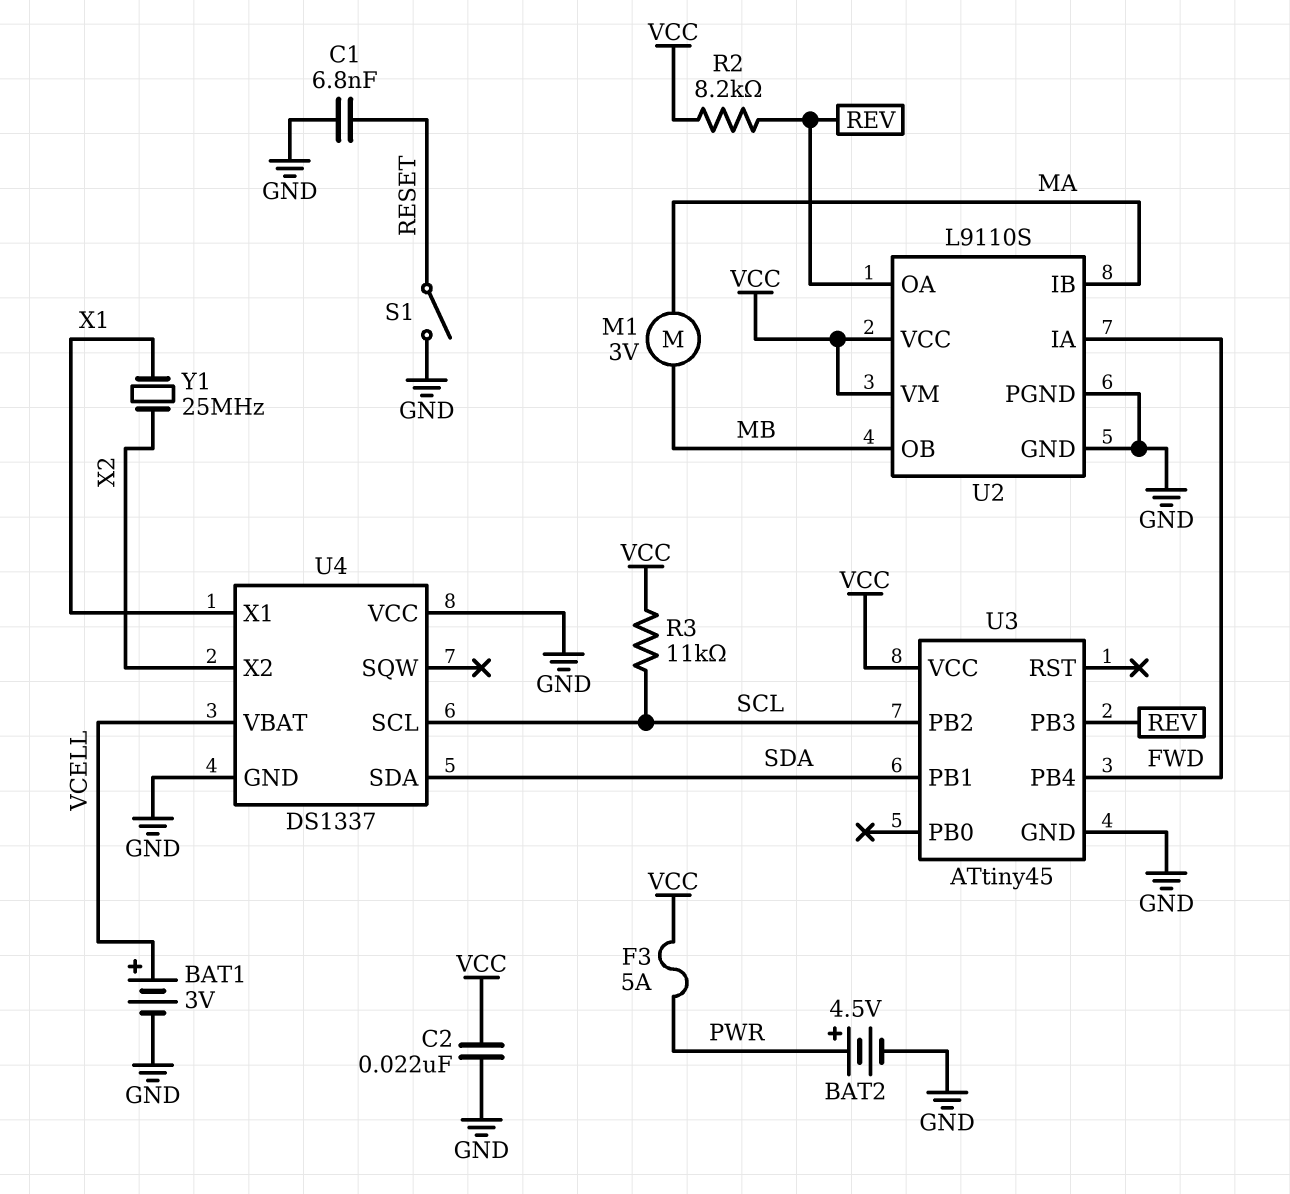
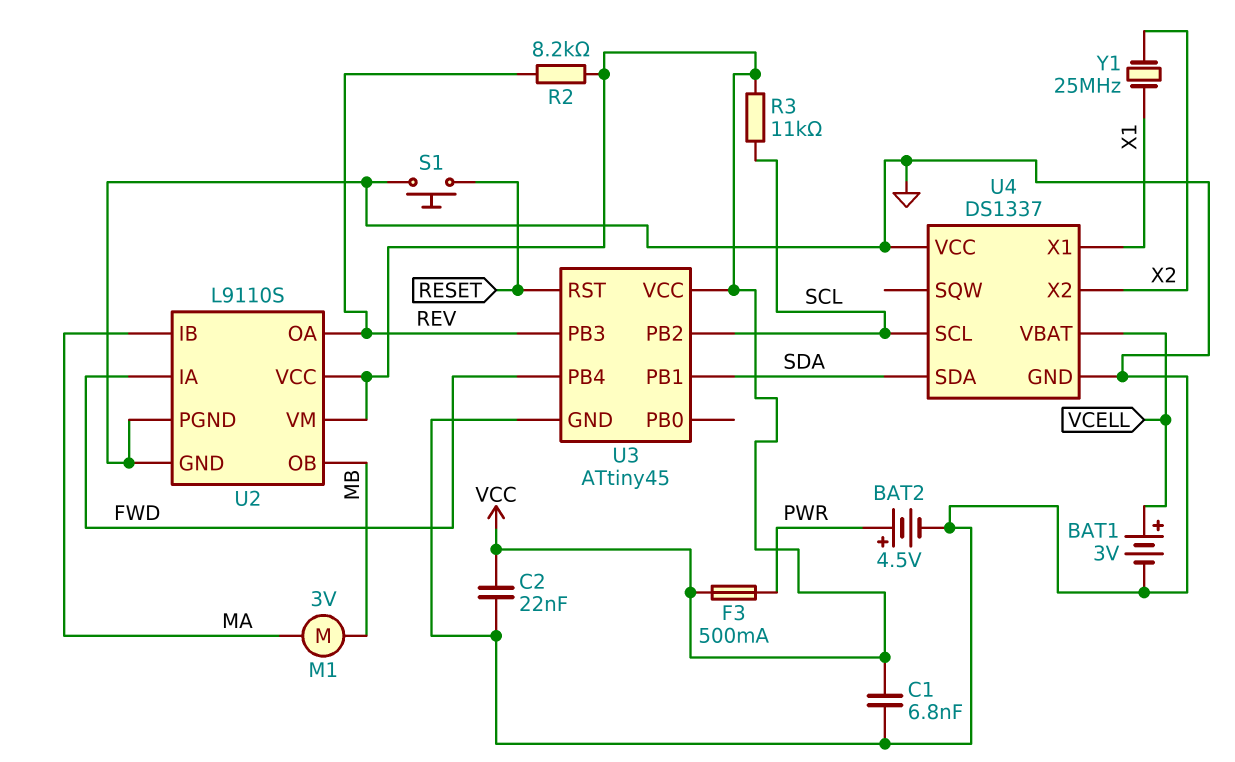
C1: 6.8nF (GND, RESET) -> 6.8nF (GND, VCC)
F3: 5A (PWR, VCC) -> 500mA (PWR, VCC)
S1: switch (GND, RESET) -> button (GND, RESET)
U3 pin RST: none -> RESET

